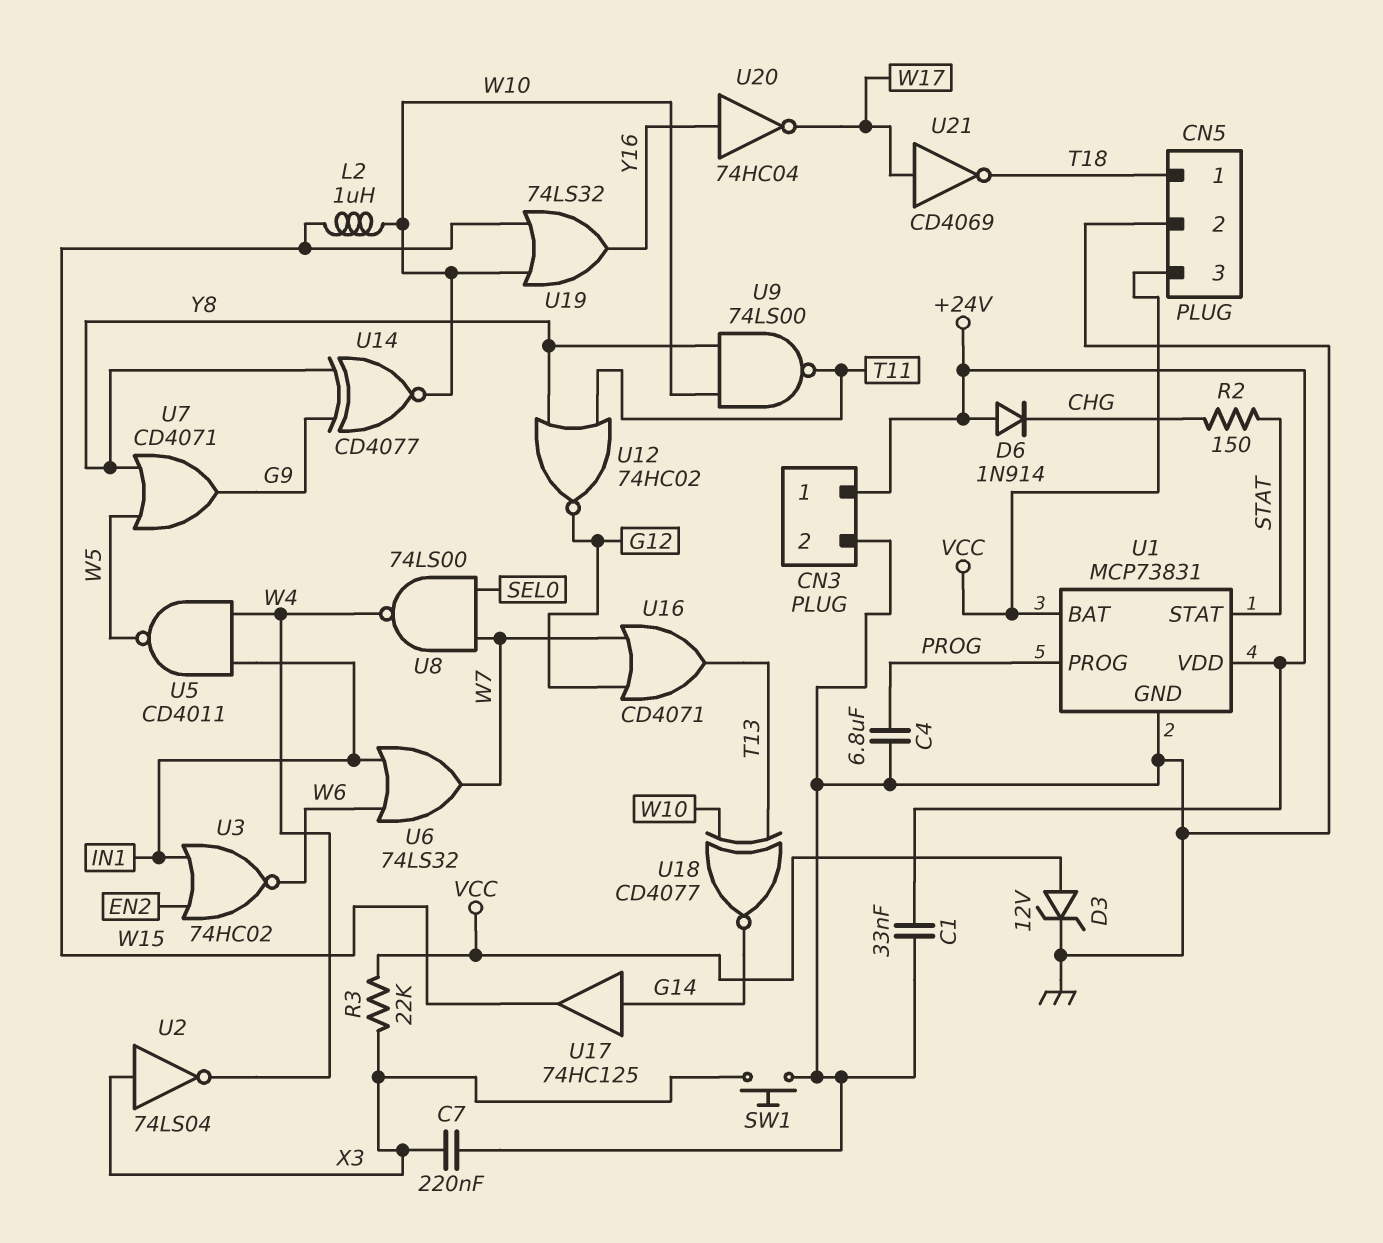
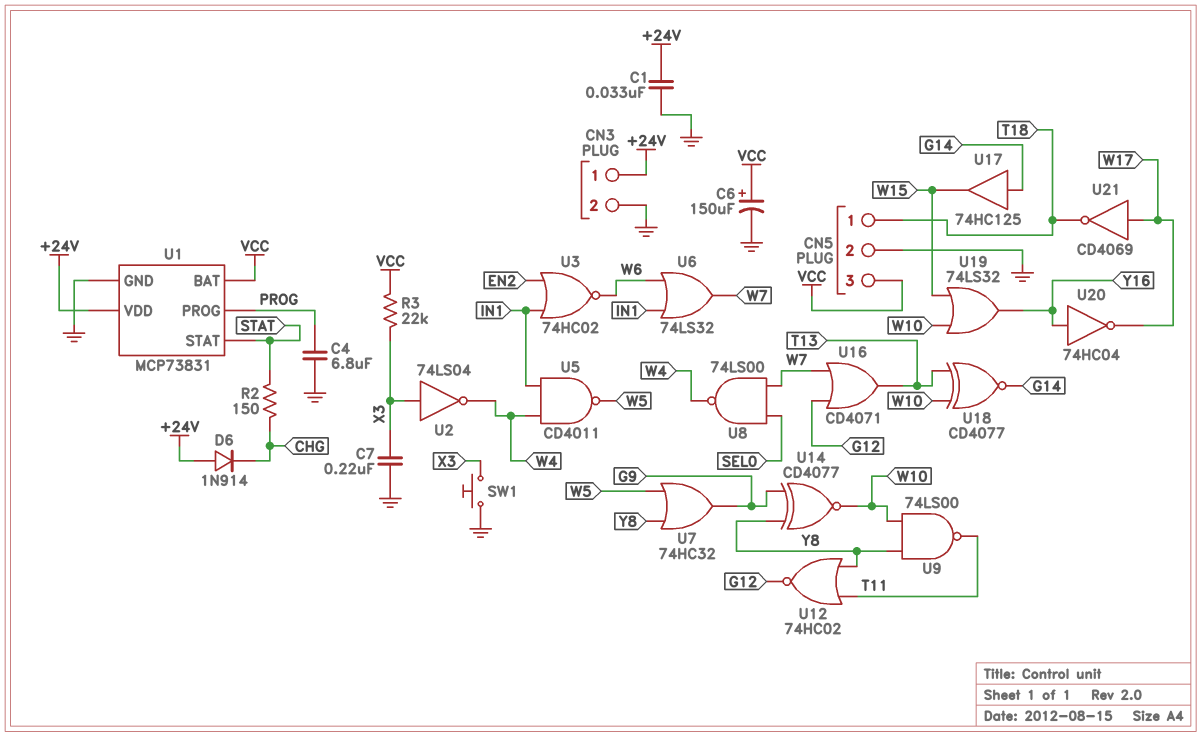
C6: none -> 150uF (plus VCC, minus GND)
D3: zener 12V (A VCC, K GND) -> none
L2: 1uH (W10, W15) -> none
U7: OR CD4071 (in W5, in Y8, out G9) -> OR 74HC32 (in W5, in Y8, out G9)

